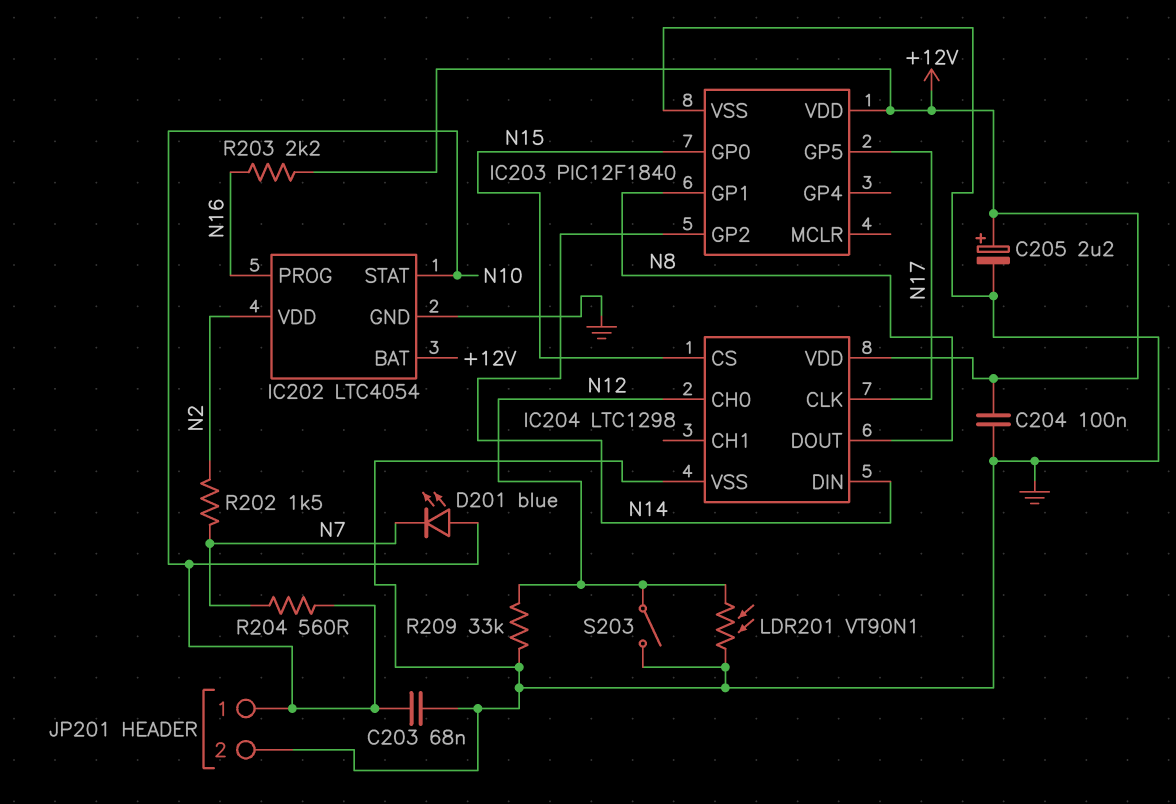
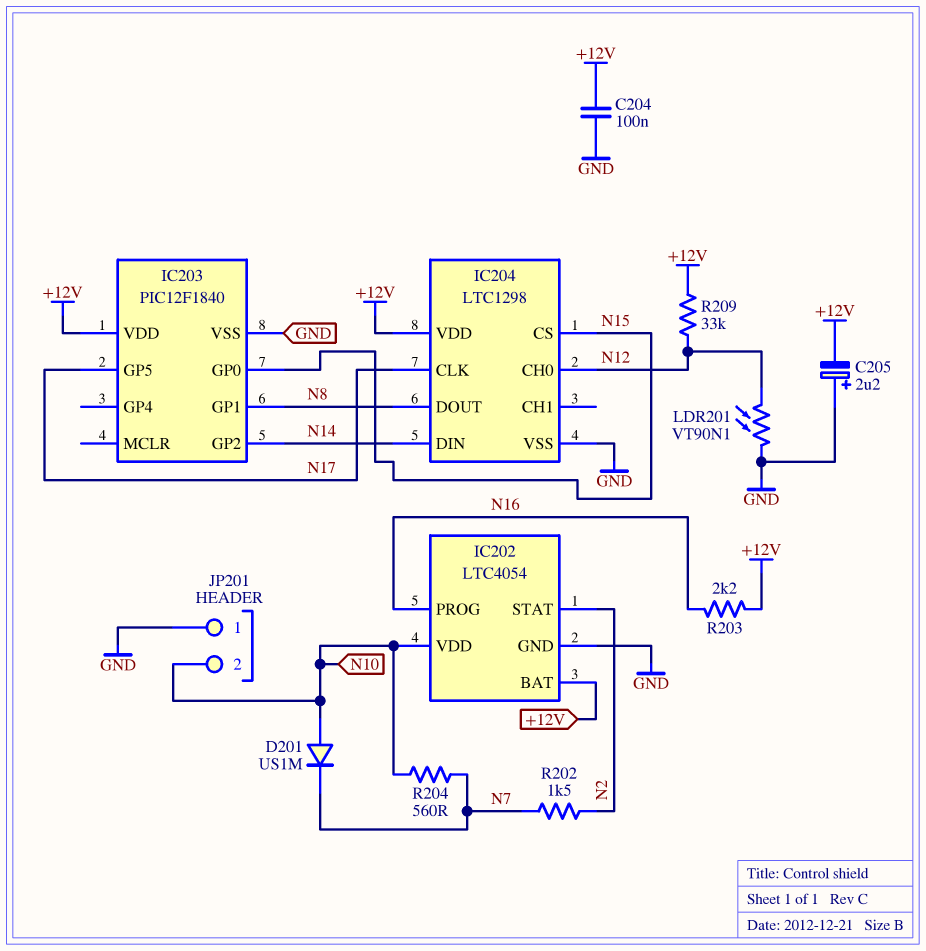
C203: 68nF (GND, N10) -> none
C205: 2.2uF (plus +12V, minus GND) -> 2.2uF (plus GND, minus +12V)
D201: LED blue (A N10, K N7) -> diode US1M (A N10, K N7)
IC202 pin STAT: N10 -> N2
IC202 pin VDD: N2 -> N10
JP201 pin 1: N10 -> GND
JP201 pin 2: GND -> N10
R209: 33k (GND, N12) -> 33k (+12V, N12)
S203: switch (GND, N12) -> none

